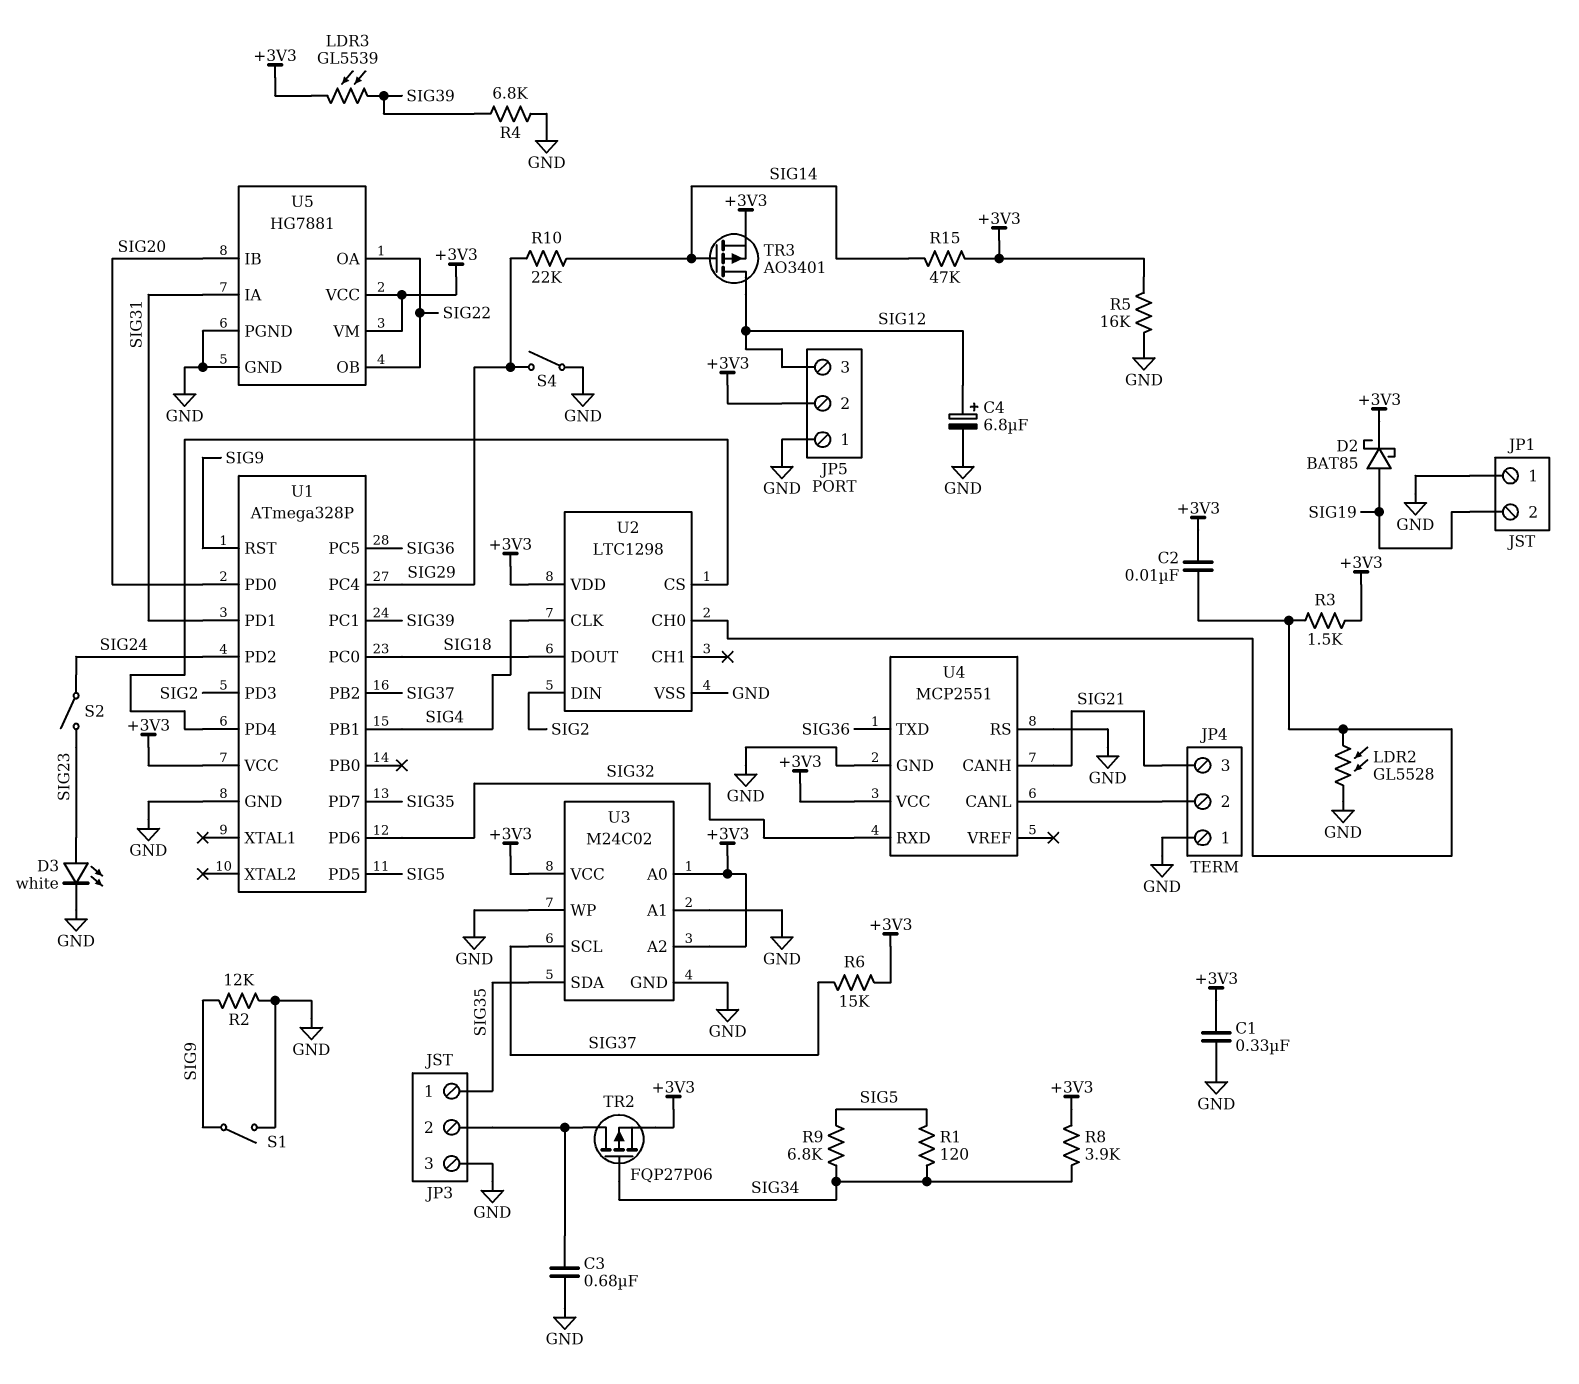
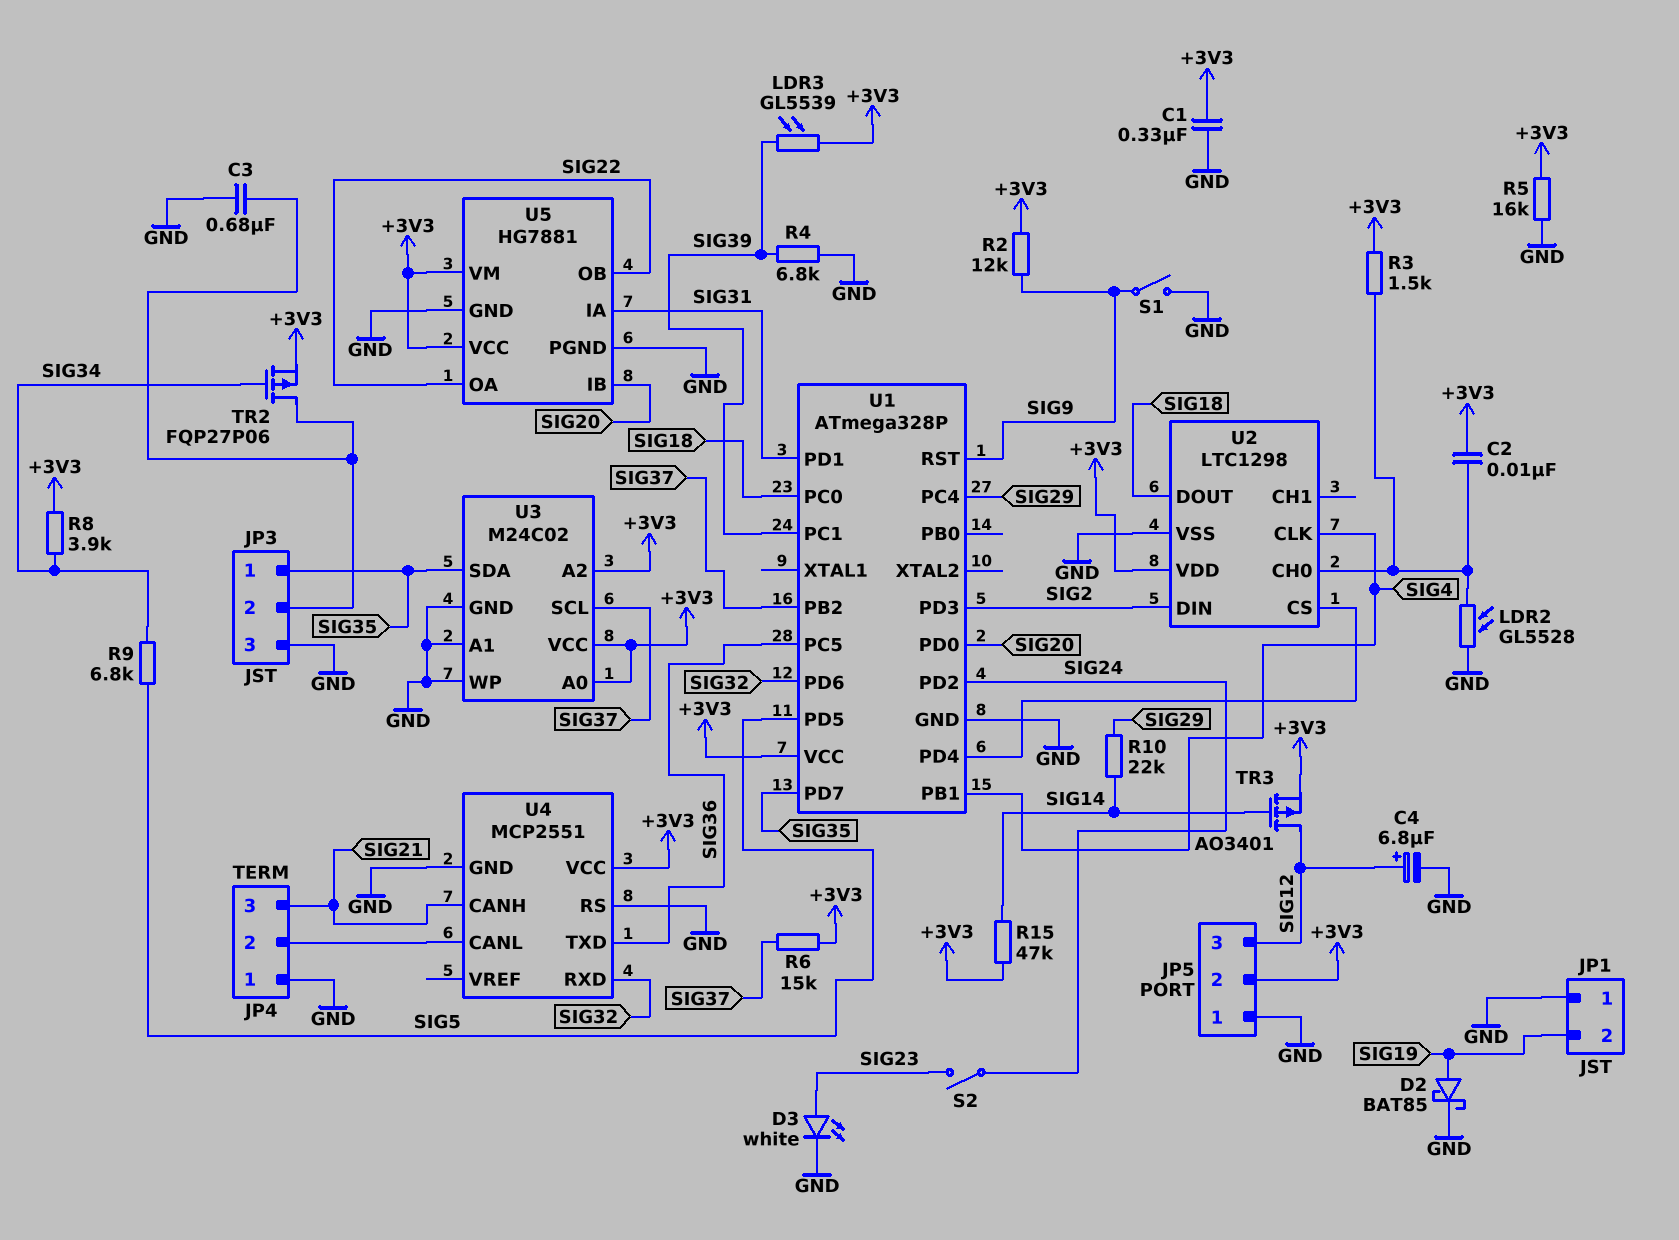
D2: schottky BAT85 (A SIG19, K +3V3) -> schottky BAT85 (A SIG19, K GND)
R1: 120 (SIG5, SIG34) -> none
R2: 12k (GND, SIG9) -> 12k (+3V3, SIG9)
S4: switch (GND, SIG29) -> none

